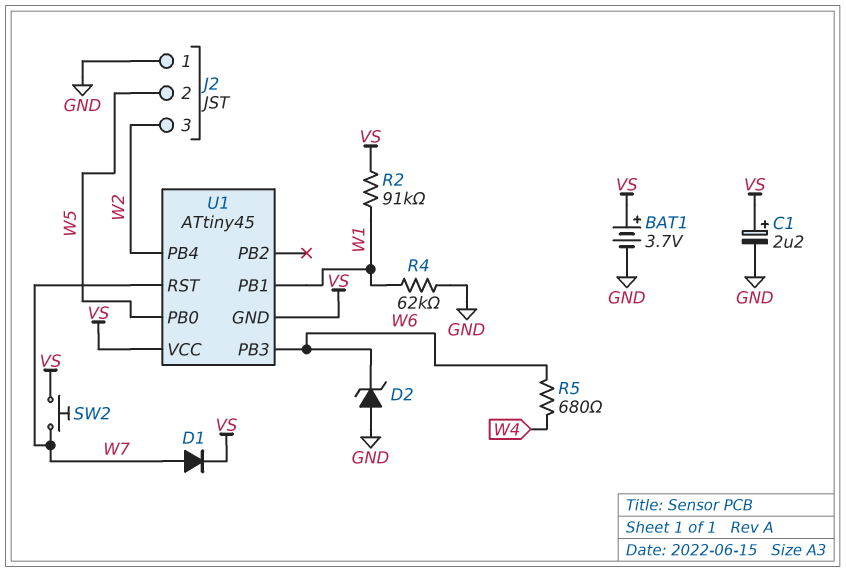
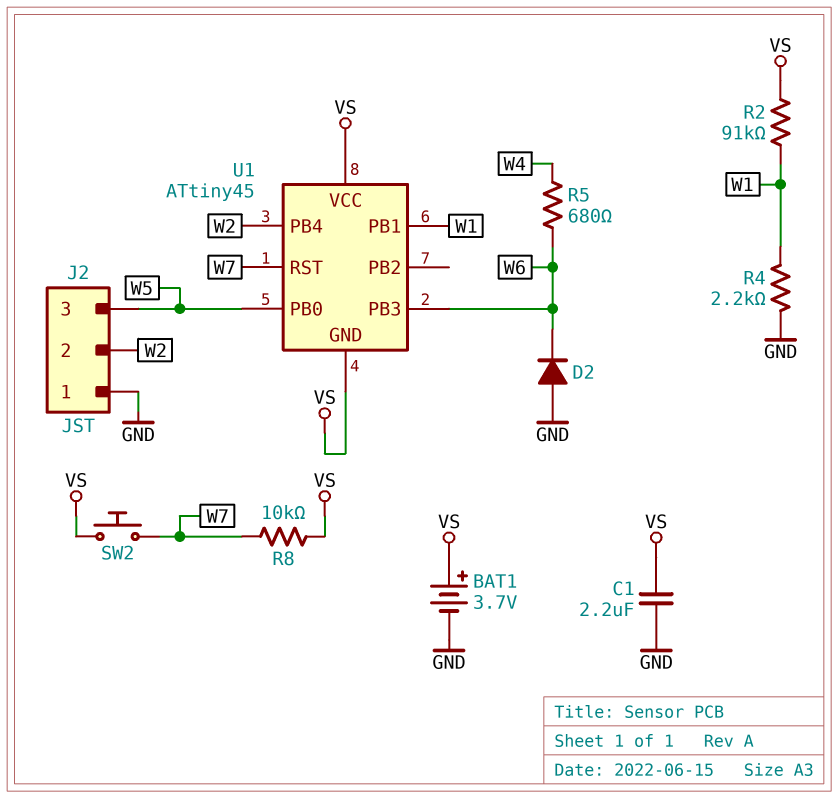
C1: 2.2uF (plus VS, minus GND) -> 2.2uF (GND, VS)
D1: diode (A W7, K VS) -> none
D2: zener (A GND, K W6) -> diode (A GND, K W6)
J2 pin 2: W5 -> W2
J2 pin 3: W2 -> W5
R4: 62k (GND, W1) -> 2.2k (GND, W1)
R8: none -> 10k (VS, W7)

